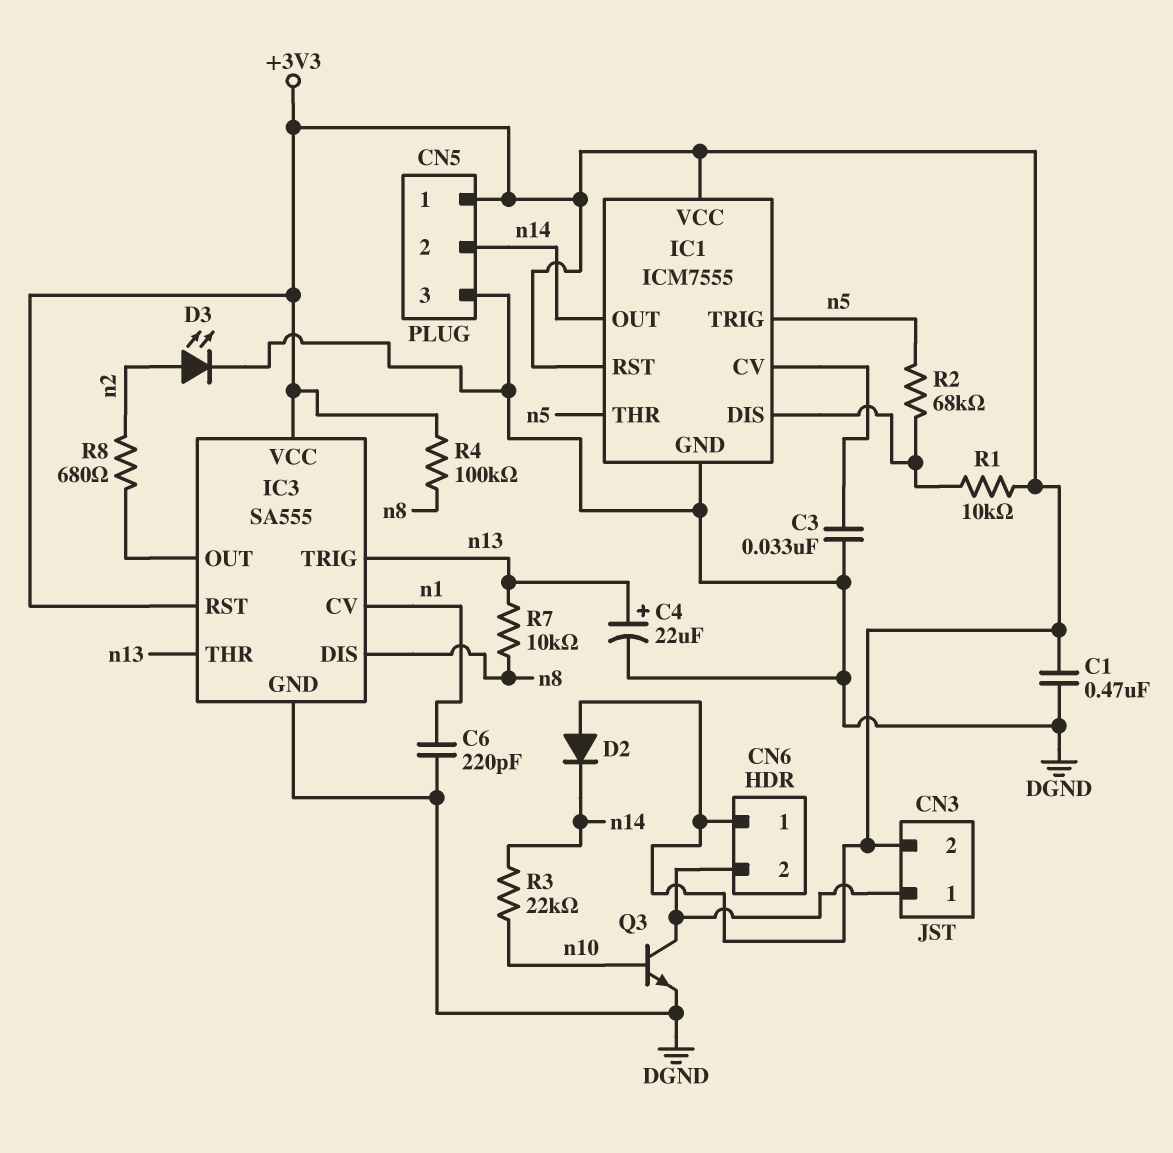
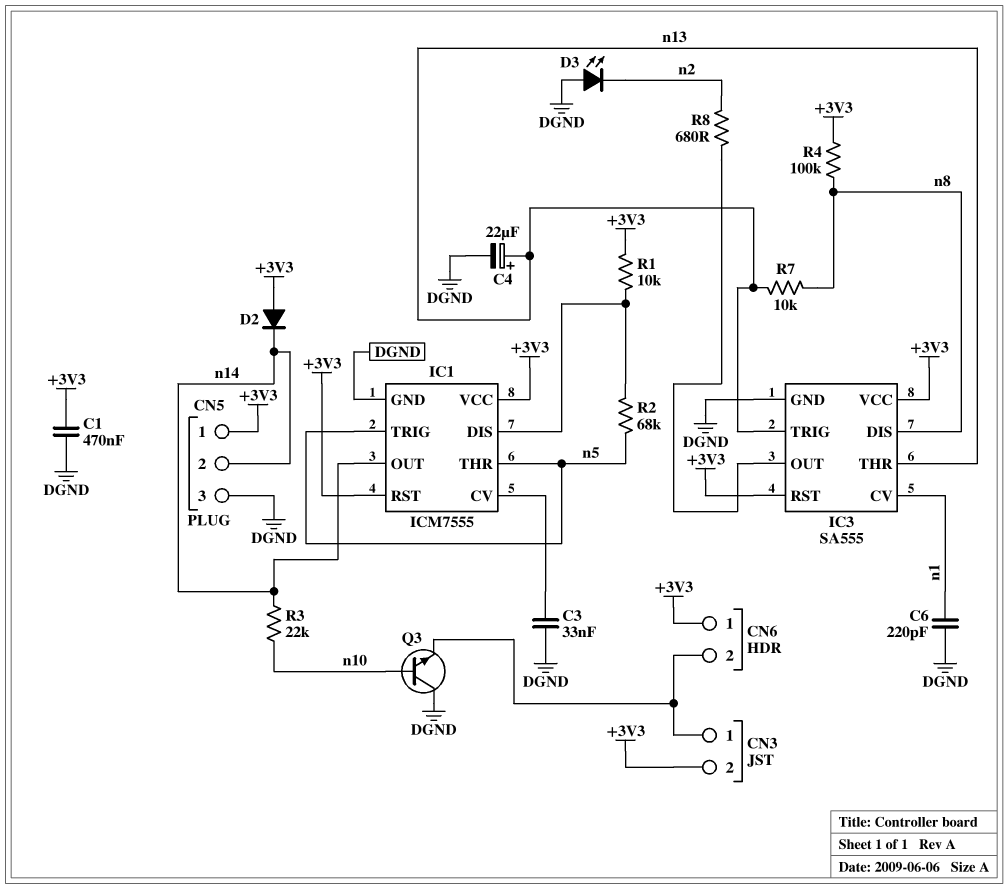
D3: LED (A n2, K DGND) -> LED (A DGND, K n2)
Q3: NPN (B n10, C CN3/1, E DGND) -> NPN (B n10, C DGND, E CN3/1)

